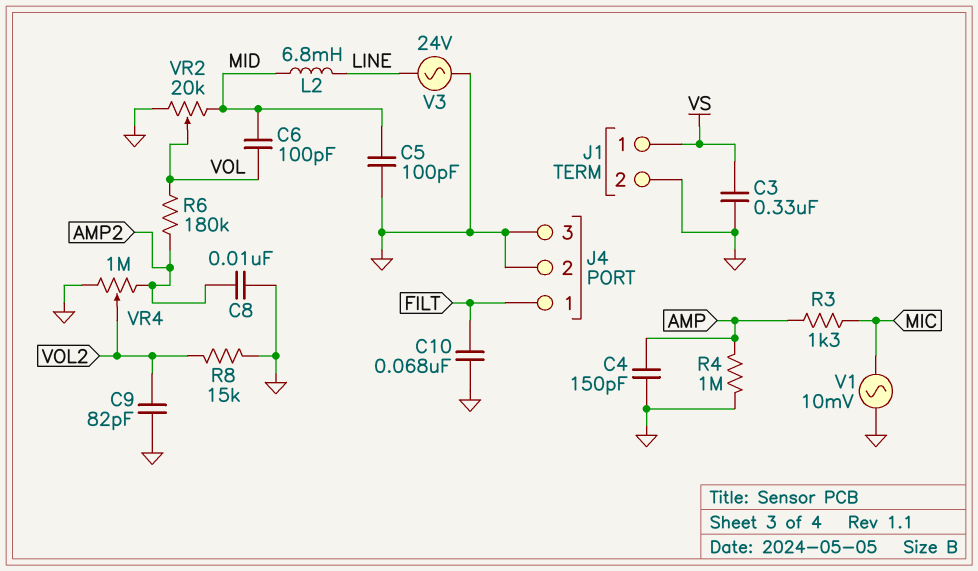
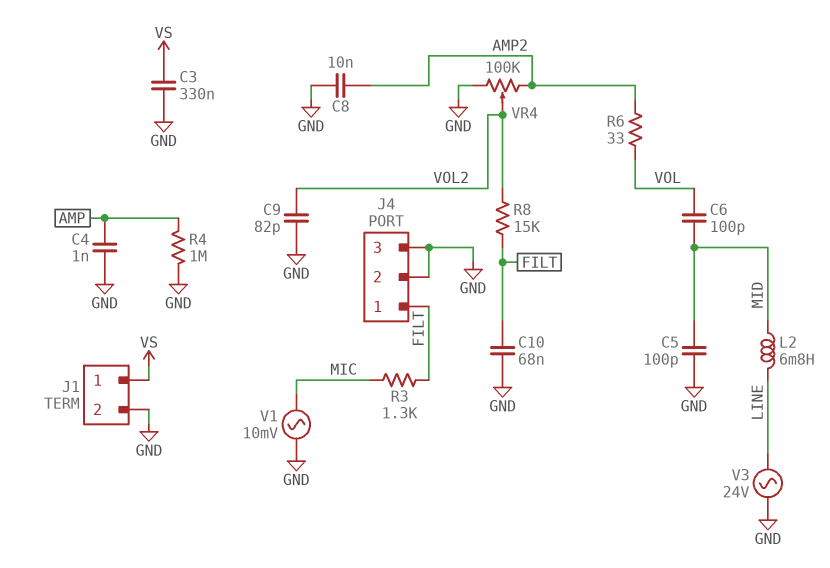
C4: 150pF (AMP, GND) -> 1nF (AMP, GND)
R3: 1.3k (AMP, MIC) -> 1.3k (FILT, MIC)
R6: 180k (AMP2, VOL) -> 33 (AMP2, VOL)
R8: 15k (GND, VOL2) -> 15k (FILT, VOL2)
VR2: 20k (GND, MID, wiper VOL) -> none
VR4: 1M (AMP2, GND, wiper VOL2) -> 100k (AMP2, GND, wiper VOL2)

